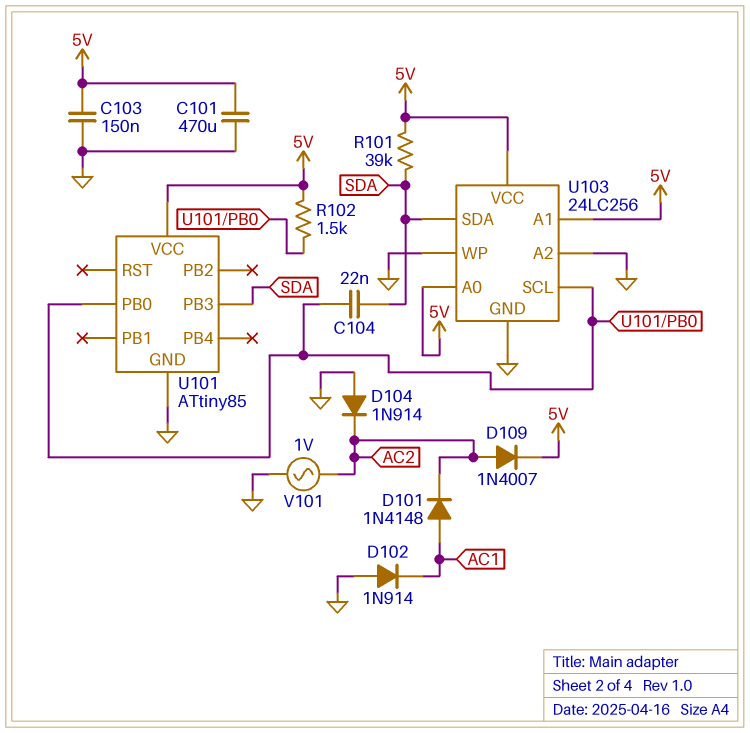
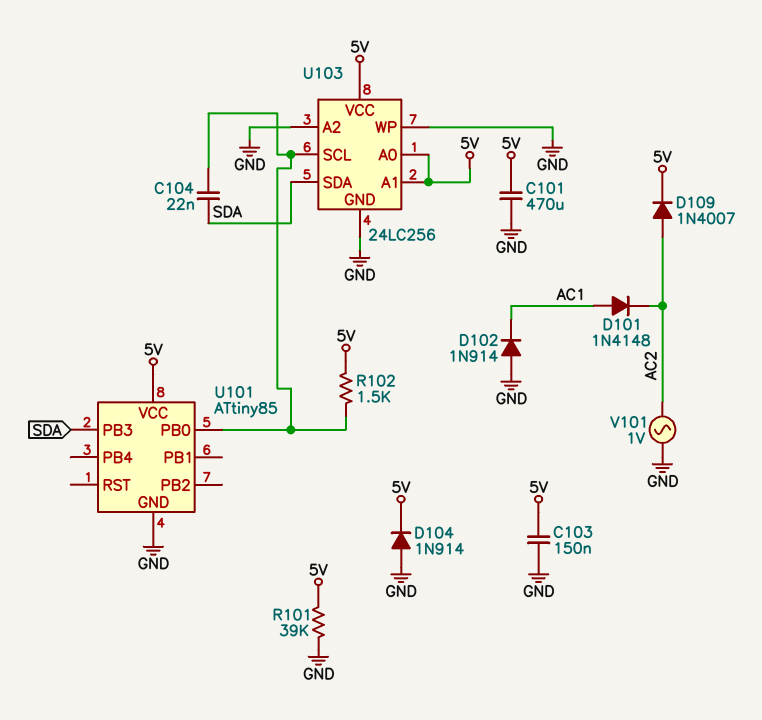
D104: diode 1N914 (A GND, K AC2) -> diode 1N914 (A GND, K 5V)
R101: 39k (5V, SDA) -> 39k (5V, GND)

